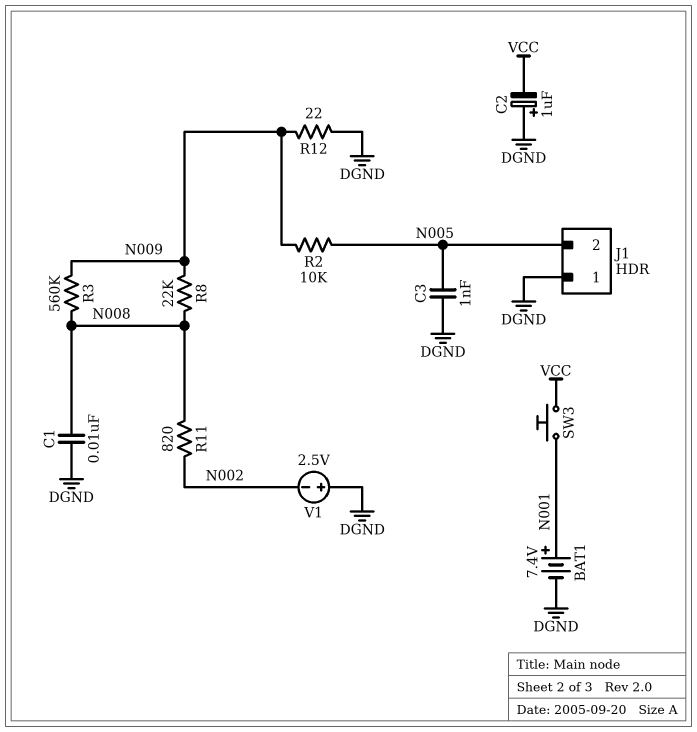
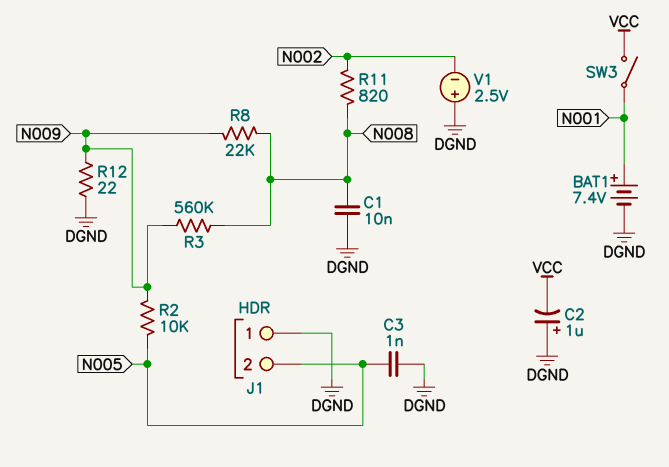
SW3: button (N001, VCC) -> switch (N001, VCC)

